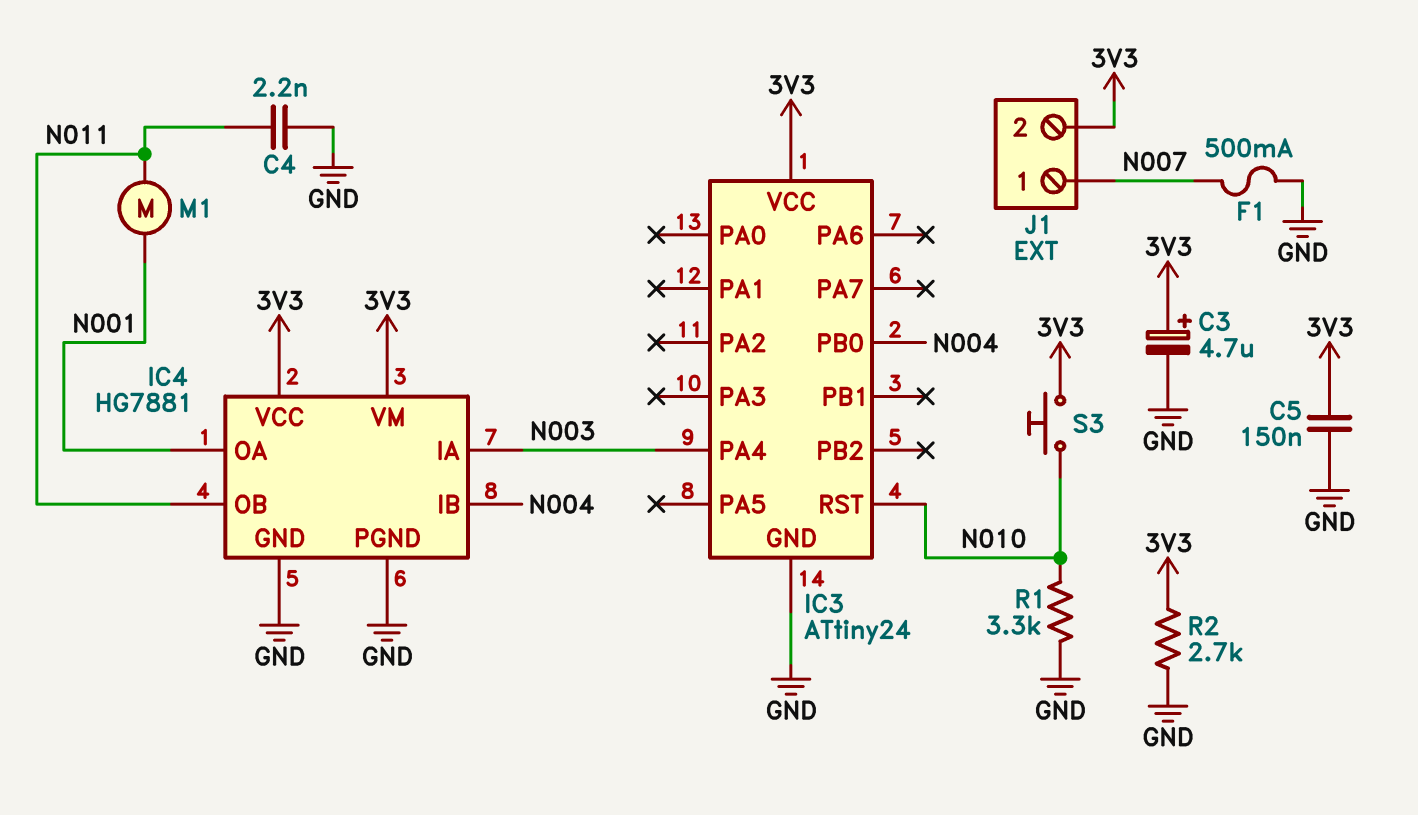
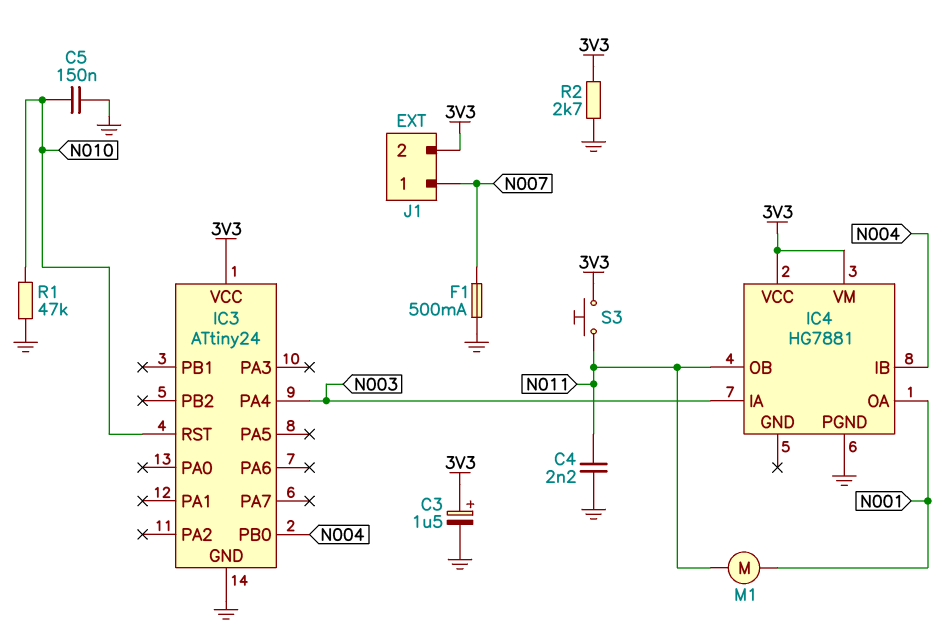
C3: 4.7uF (plus 3V3, minus GND) -> 1.5uF (plus 3V3, minus GND)
C5: 150nF (3V3, GND) -> 150nF (GND, N010)
IC4 pin GND: GND -> none
R1: 3.3k (GND, N010) -> 47k (GND, N010)
S3: button (3V3, N010) -> button (3V3, N011)

